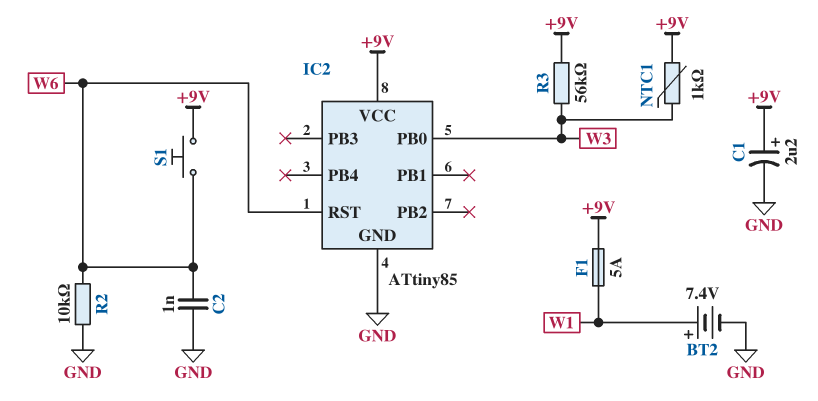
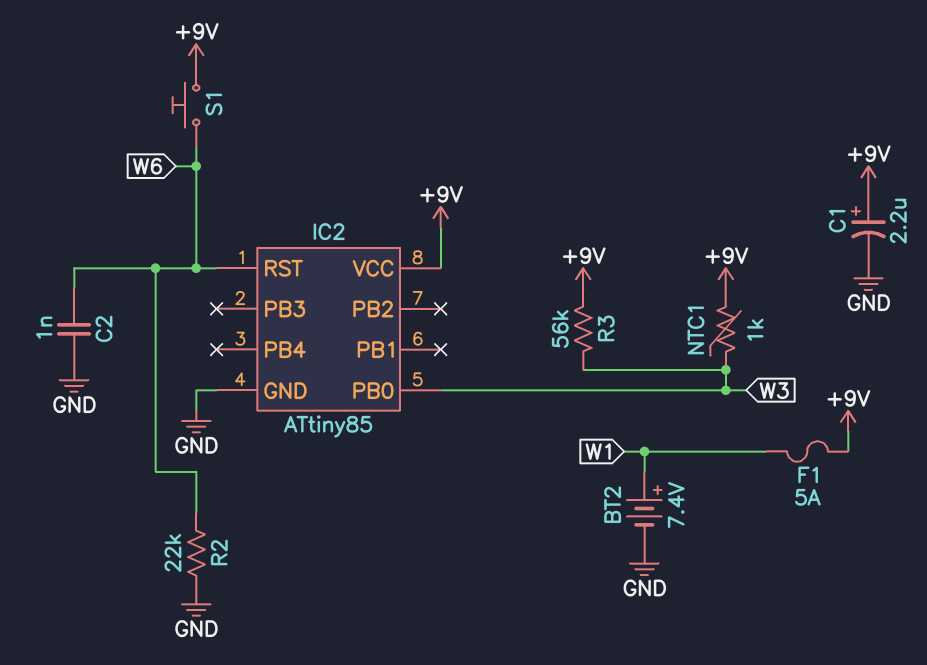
R2: 10k (GND, W6) -> 22k (GND, W6)

